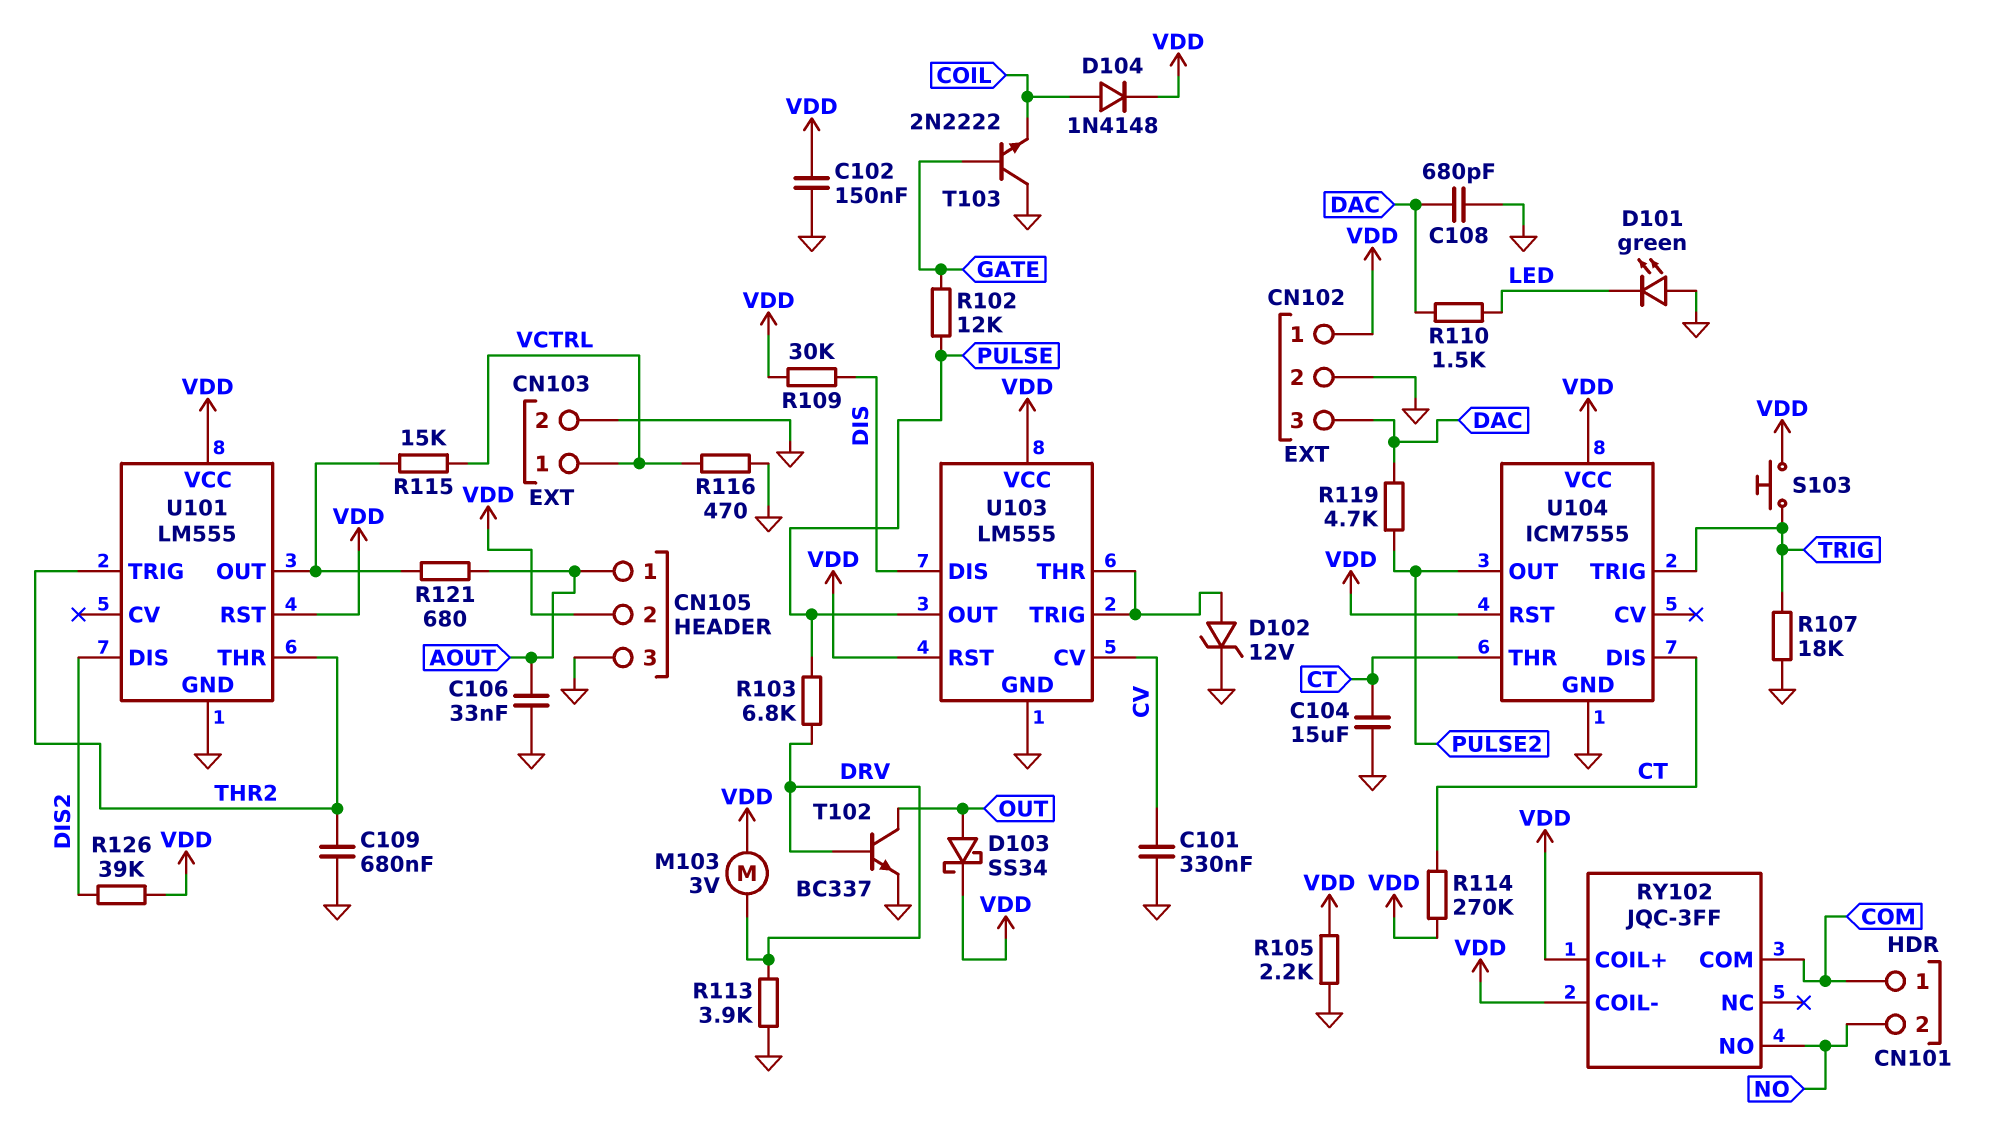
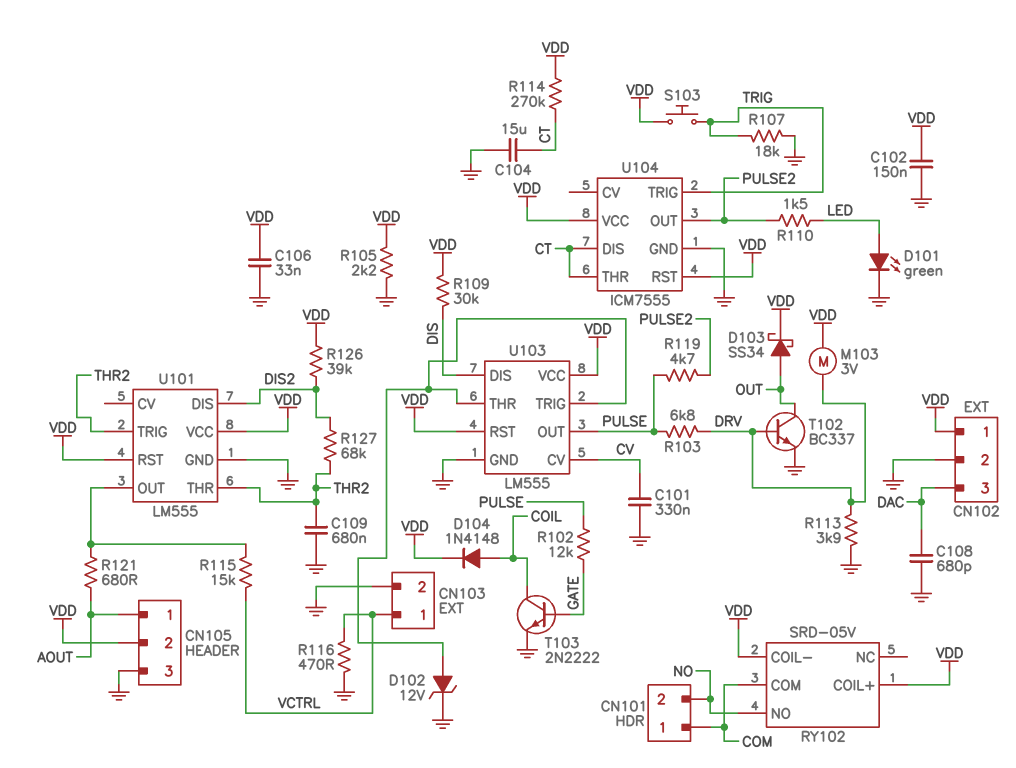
C106: 33nF (AOUT, GND) -> 33nF (GND, VDD)
D101: LED green (A GND, K LED) -> LED green (A LED, K GND)
R110: 1.5k (DAC, LED) -> 1.5k (LED, PULSE2)
R119: 4.7k (DAC, PULSE2) -> 4.7k (PULSE, PULSE2)
R127: none -> 68k (DIS2, THR2)
RY102: JQC-3FF -> SRD-05V
T103: NPN 2N2222 (B GATE, C GND, E COIL) -> NPN 2N2222 (B GATE, C COIL, E GND)

